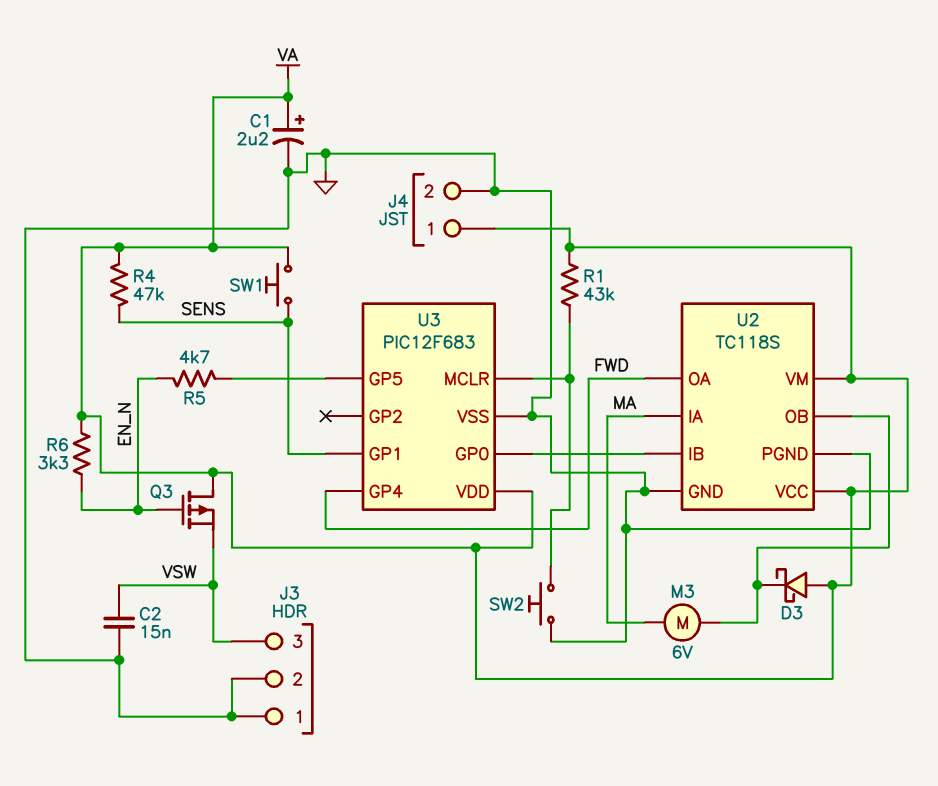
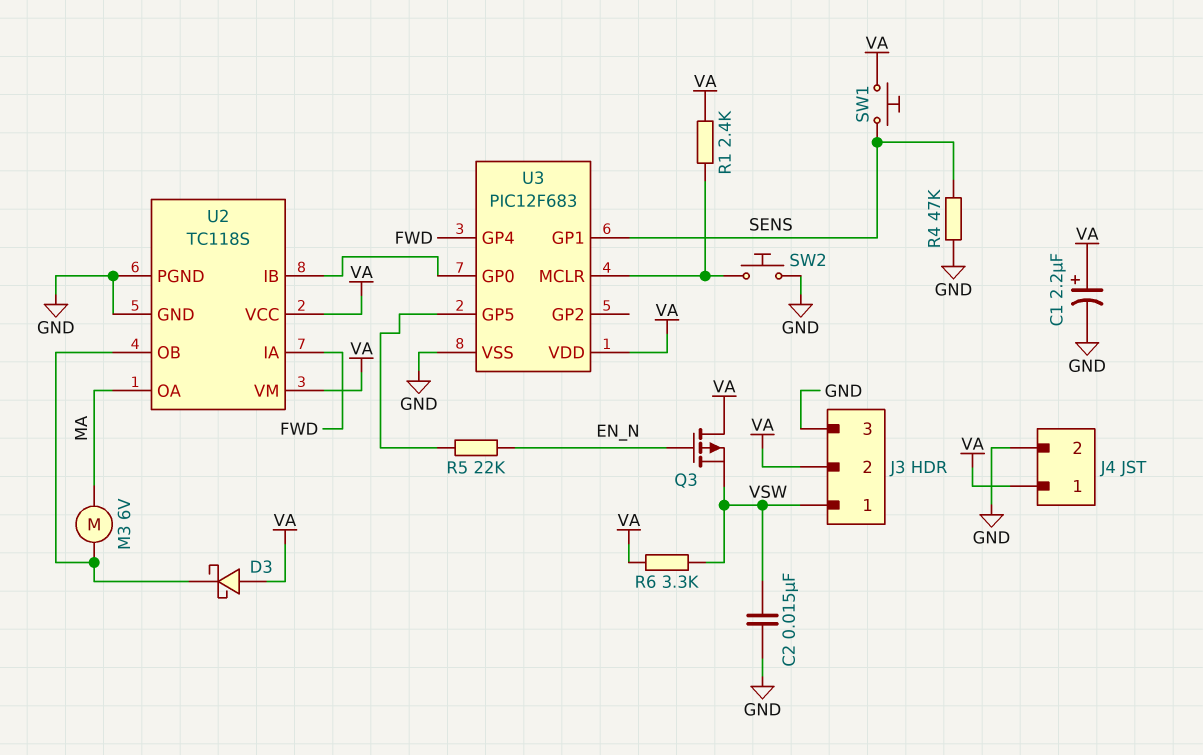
J3 pin 1: GND -> VSW
J3 pin 2: GND -> VA
J3 pin 3: VSW -> GND
R1: 43k (U3/MCLR, VA) -> 2.4k (U3/MCLR, VA)
R4: 47k (SENS, VA) -> 47k (GND, SENS)
R5: 4.7k (EN_N, U3/GP5) -> 22k (EN_N, U3/GP5)
R6: 3.3k (EN_N, VA) -> 3.3k (VA, VSW)
U2 pin IA: MA -> FWD
U2 pin OA: FWD -> MA

